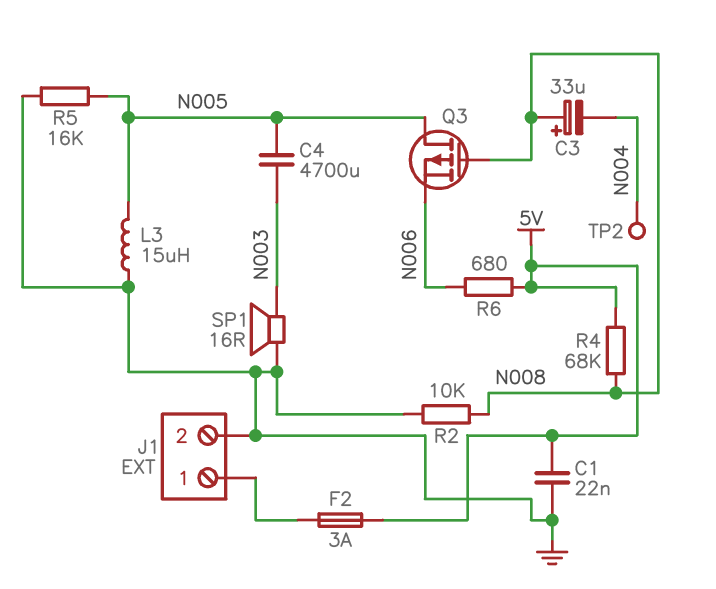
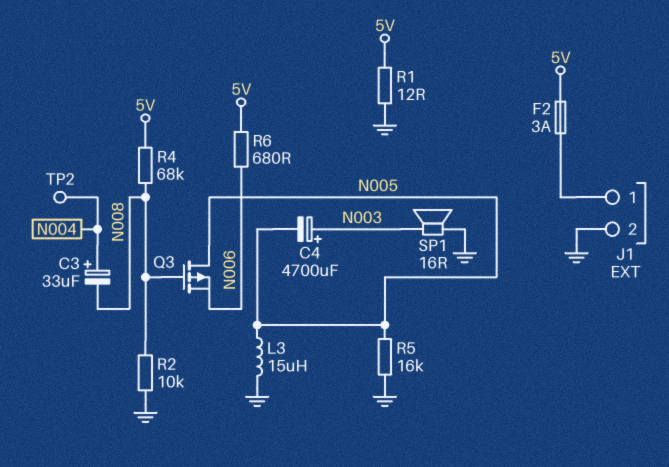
C1: 22nF (5V, GND) -> none
C3: 33uF (plus N008, minus N004) -> 33uF (plus N004, minus N008)
C4: 4700uF (N003, N005) -> 4700uF (plus N003, minus N005)
R1: none -> 12 (5V, GND)

